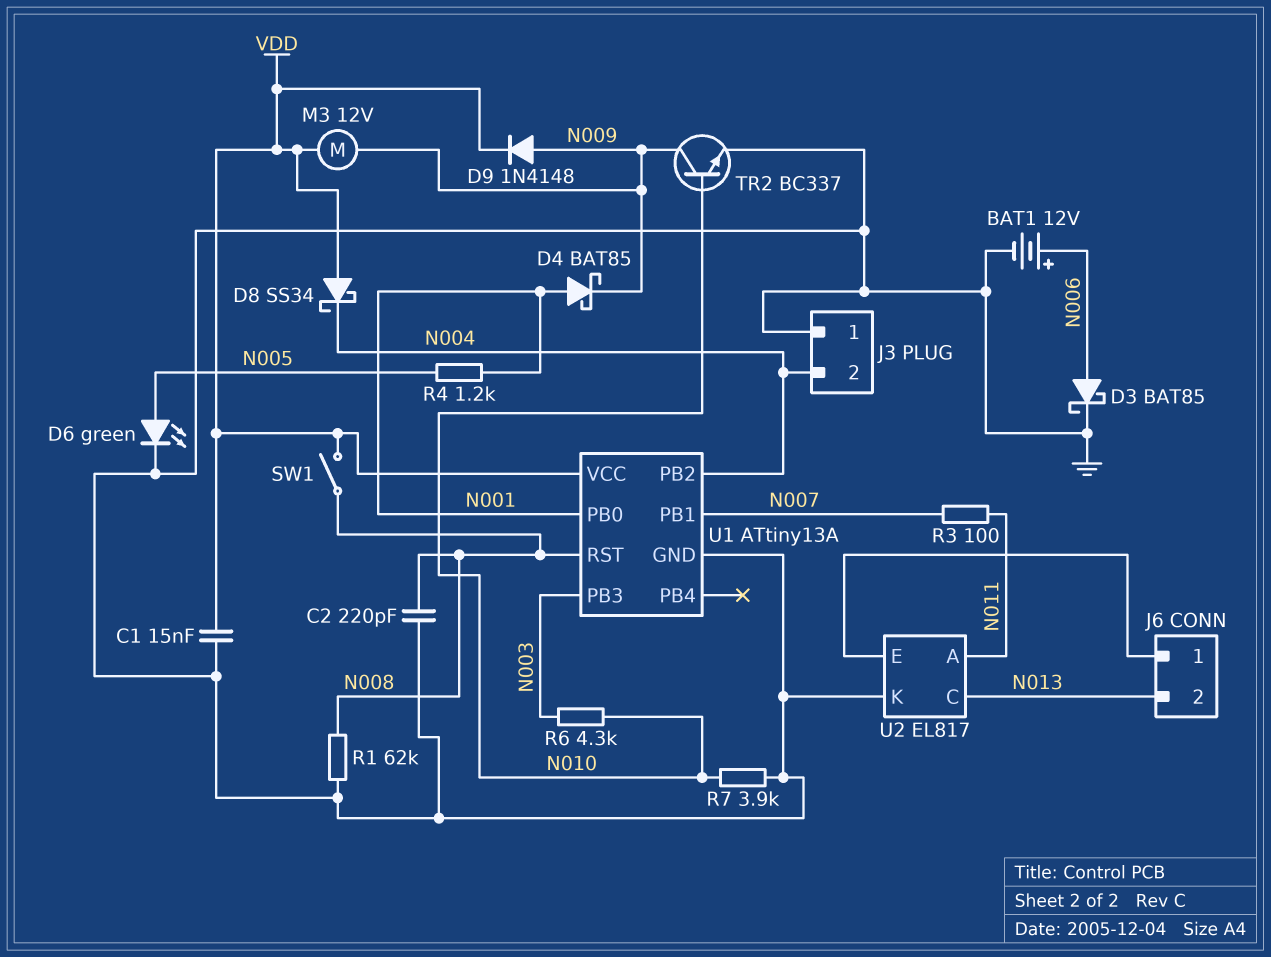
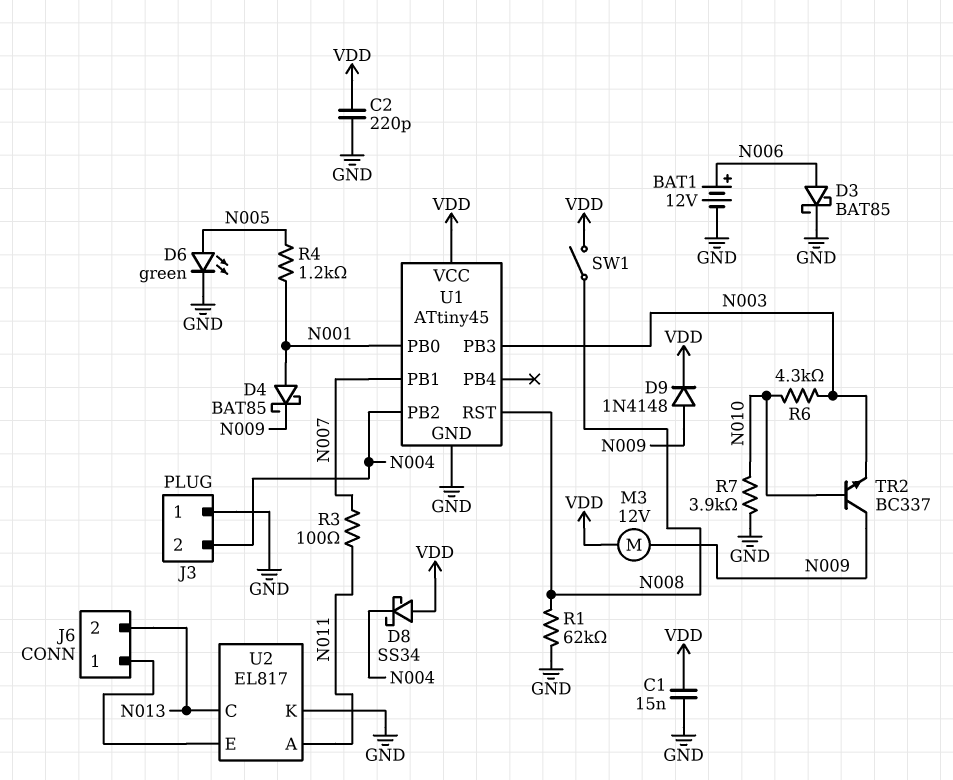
C2: 220pF (GND, N008) -> 220pF (GND, VDD)
TR2: NPN BC337 (B N010, C N009, E GND) -> NPN BC337 (B N010, C N009, E N003)
U1: ATtiny13A -> ATtiny45

